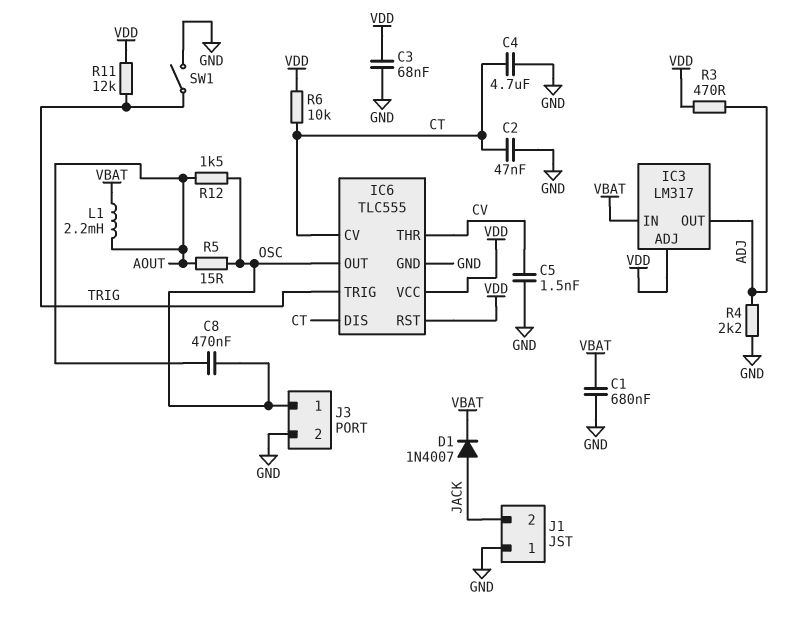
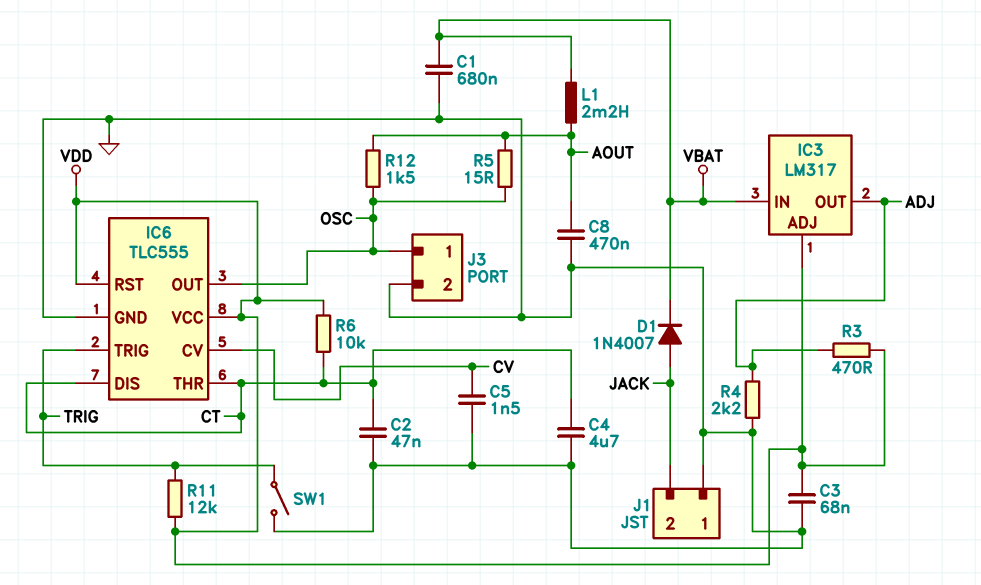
C8: 470nF (AOUT, OSC) -> 470nF (AOUT, GND)
IC6 pin CV: CT -> CV
IC6 pin THR: CV -> CT

